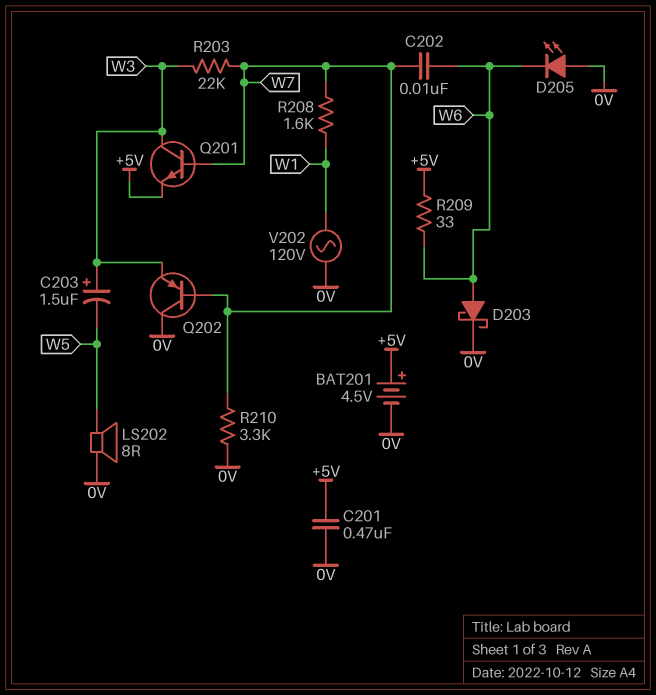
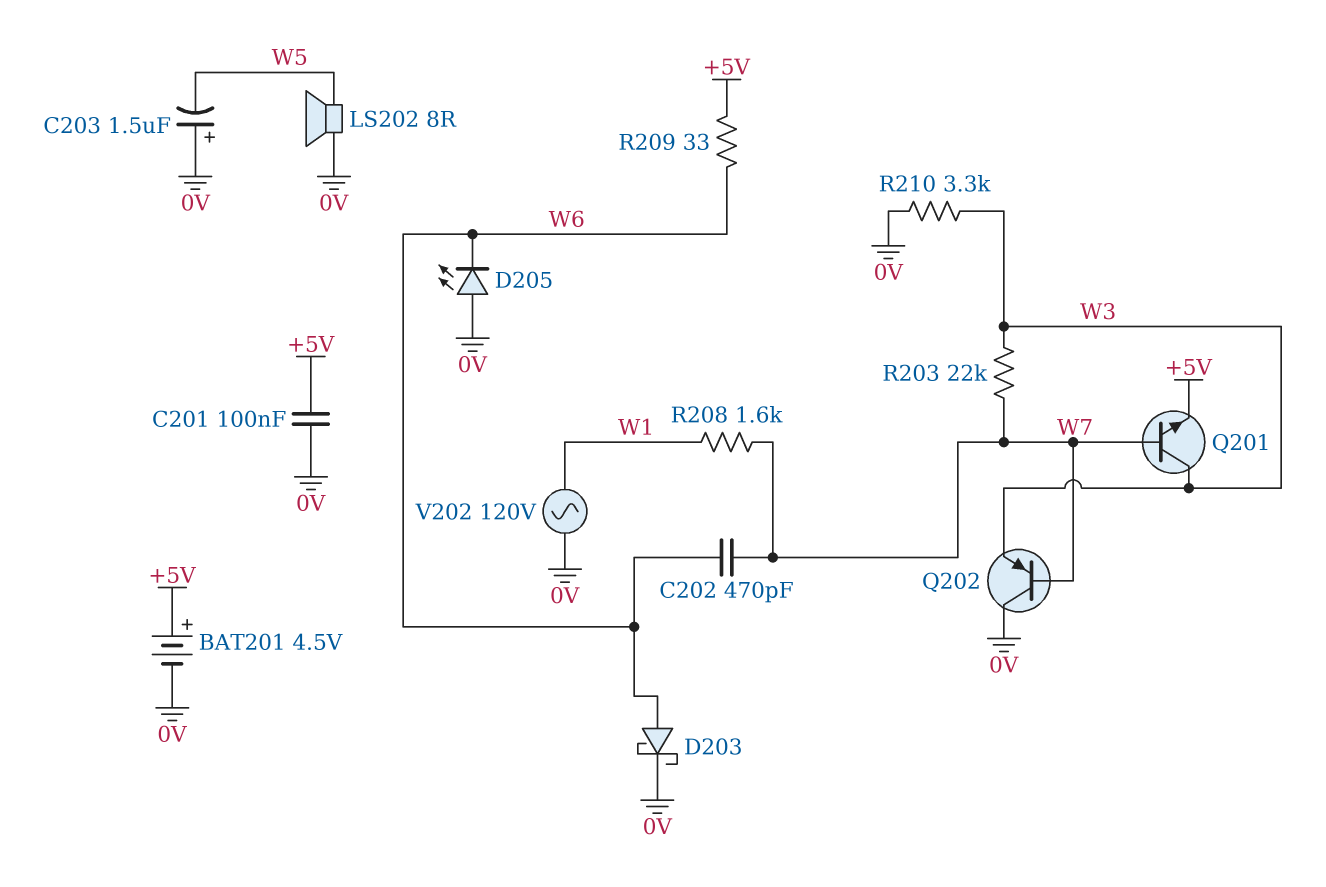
C201: 470nF (+5V, 0V) -> 100nF (+5V, 0V)
C202: 10nF (W6, W7) -> 470pF (W6, W7)
C203: 1.5uF (plus W3, minus W5) -> 1.5uF (plus 0V, minus W5)
R210: 3.3k (0V, W7) -> 3.3k (0V, W3)

